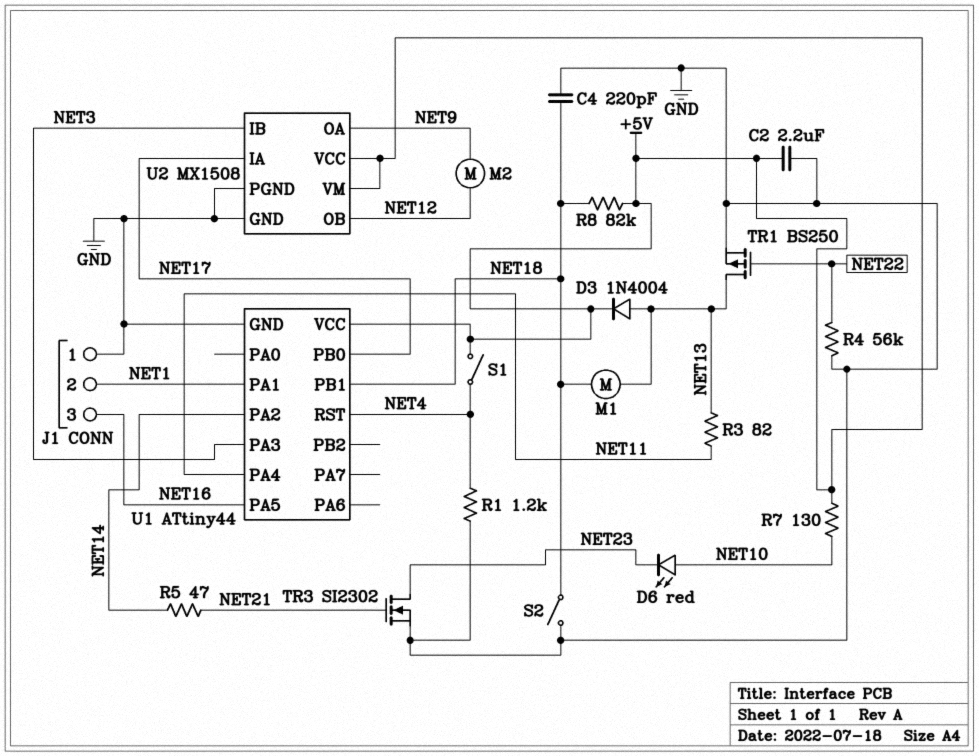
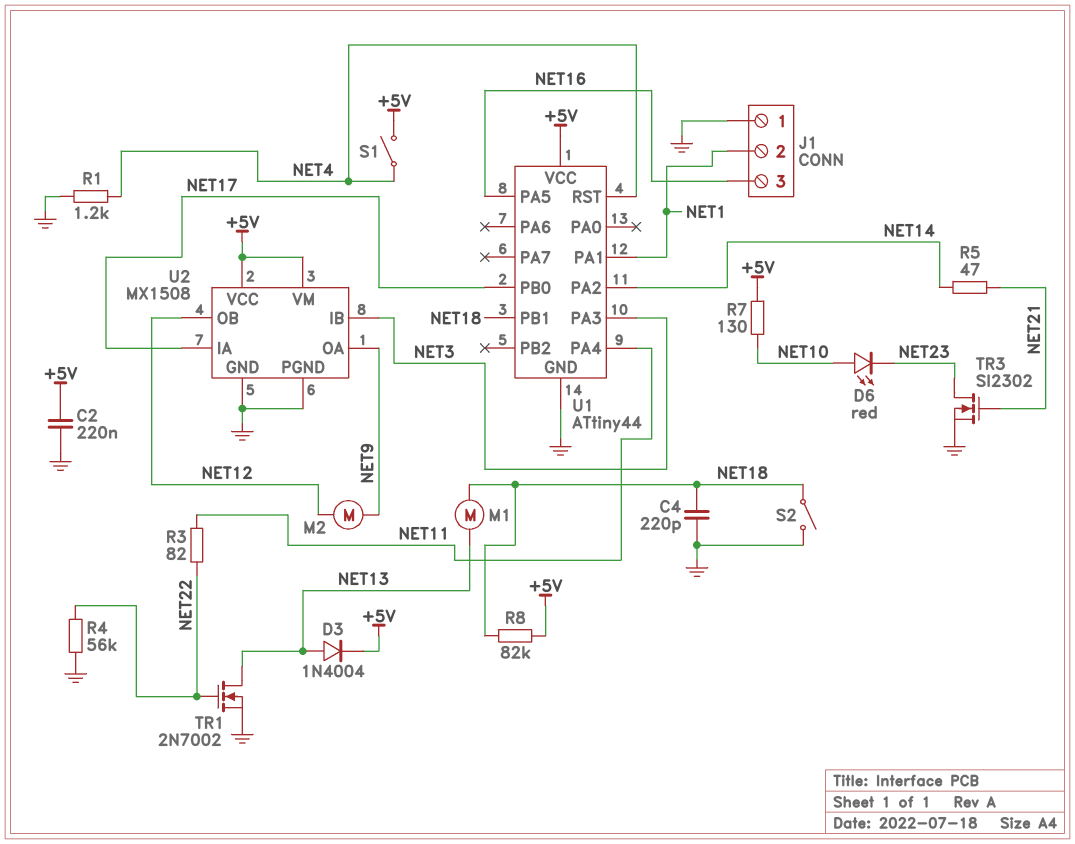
C2: 2.2uF (+5V, GND) -> 220nF (+5V, GND)
R3: 82 (NET11, NET13) -> 82 (NET11, NET22)
TR1: PMOS BS250 (G NET22, D NET13, S GND) -> NMOS 2N7002 (G NET22, D NET13, S GND)

